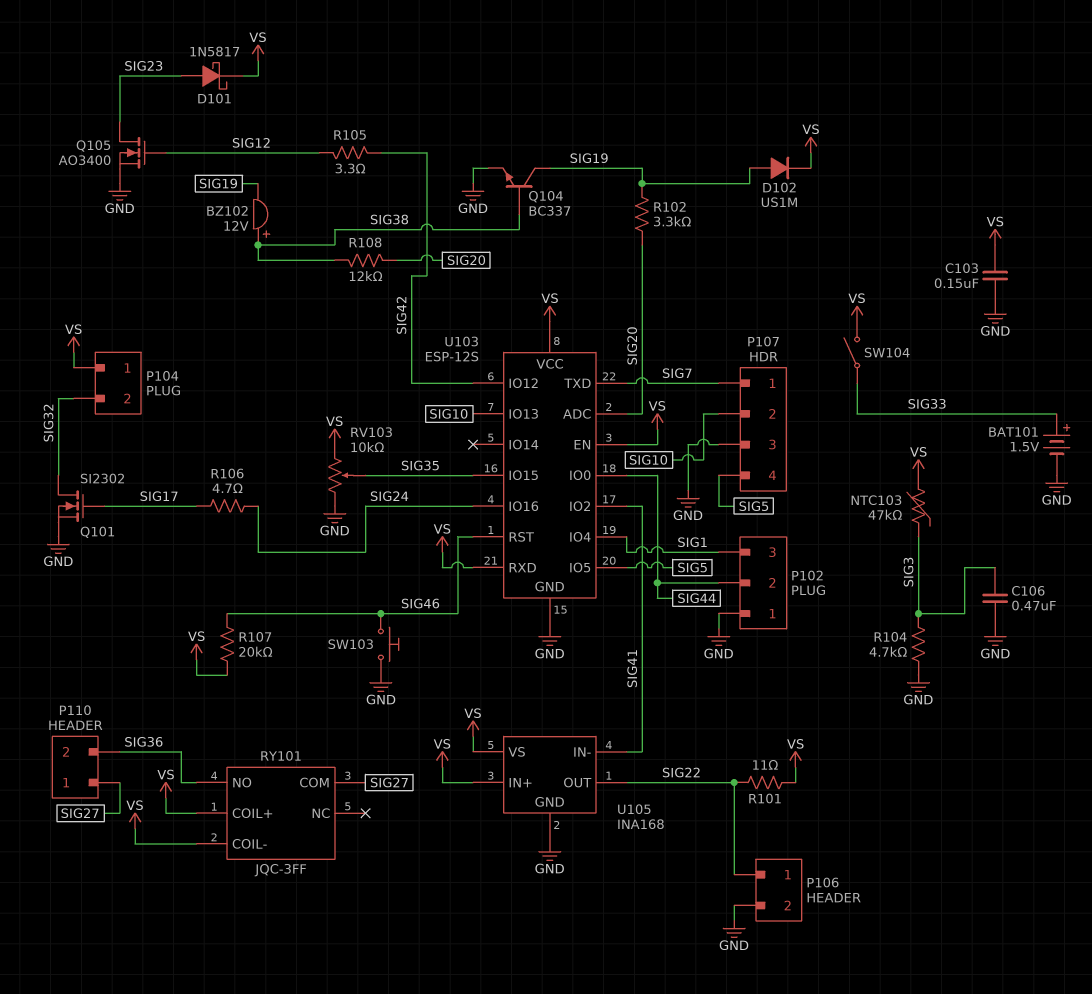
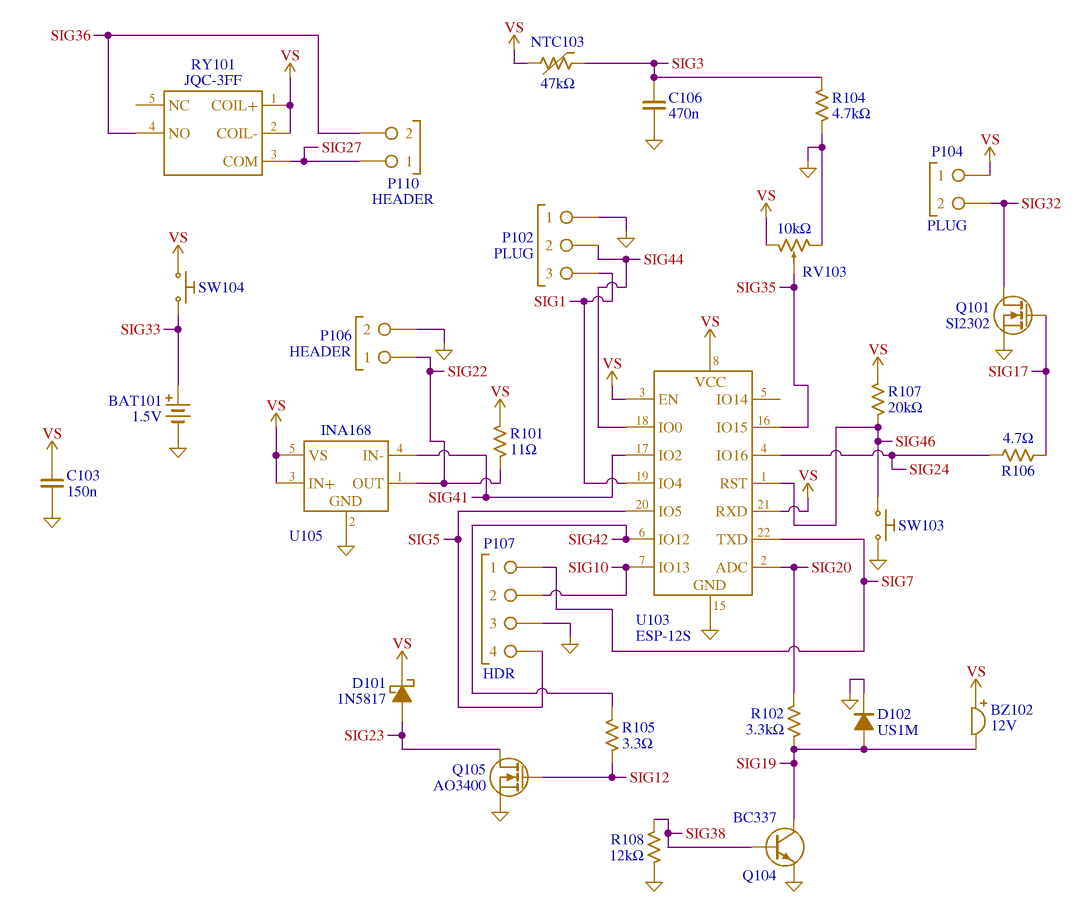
BZ102: buzzer 12V (plus SIG38, minus SIG19) -> buzzer 12V (plus VS, minus SIG19)
D102: diode US1M (A SIG19, K VS) -> diode US1M (A SIG19, K GND)
R108: 12k (SIG20, SIG38) -> 12k (GND, SIG38)
SW104: switch (SIG33, VS) -> button (SIG33, VS)

